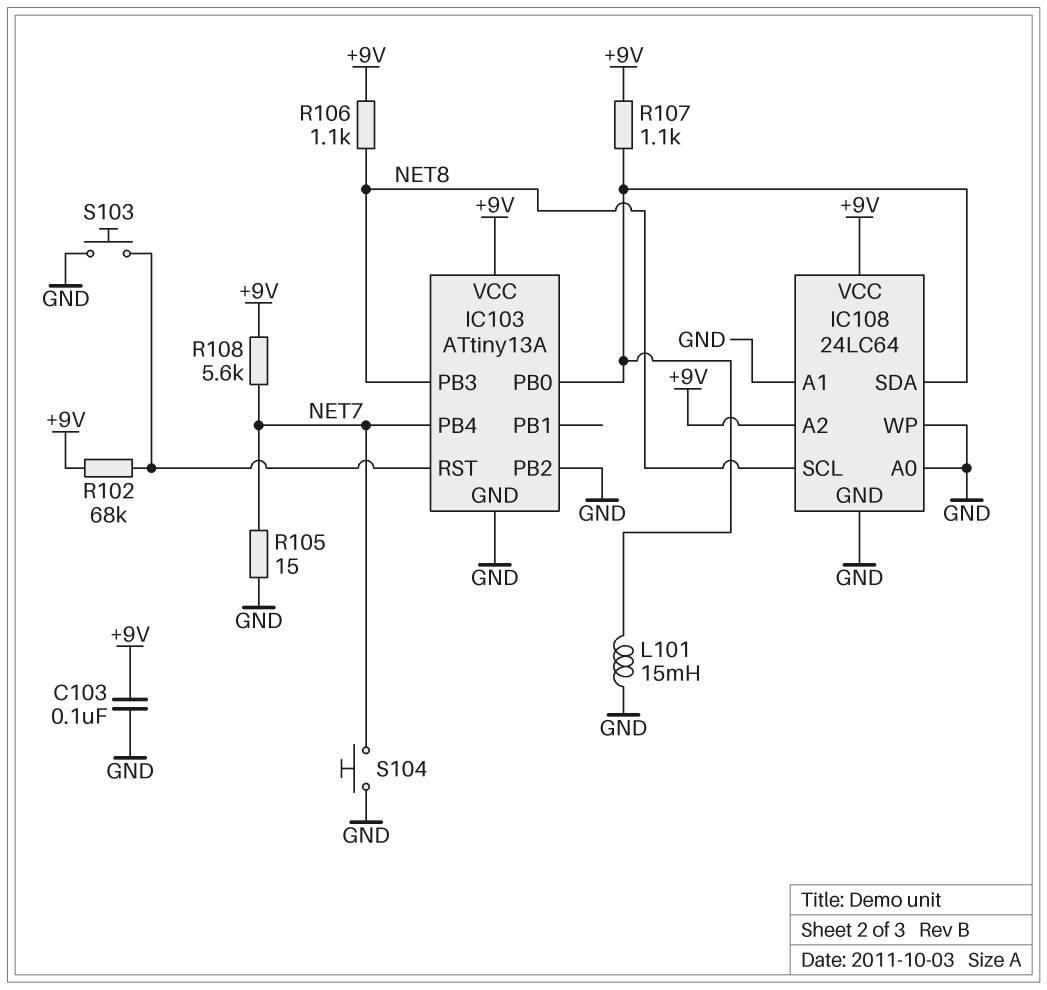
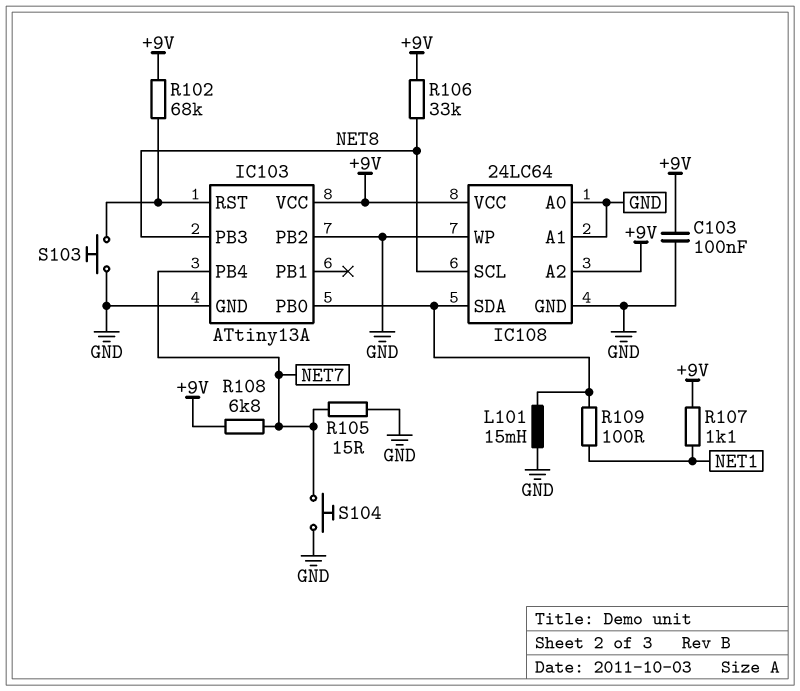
R106: 1.1k (+9V, NET8) -> 33k (+9V, NET8)
R107: 1.1k (+9V, IC103/PB0) -> 1.1k (+9V, NET1)
R108: 5.6k (+9V, NET7) -> 6.8k (+9V, NET7)
R109: none -> 100 (IC103/PB0, NET1)

